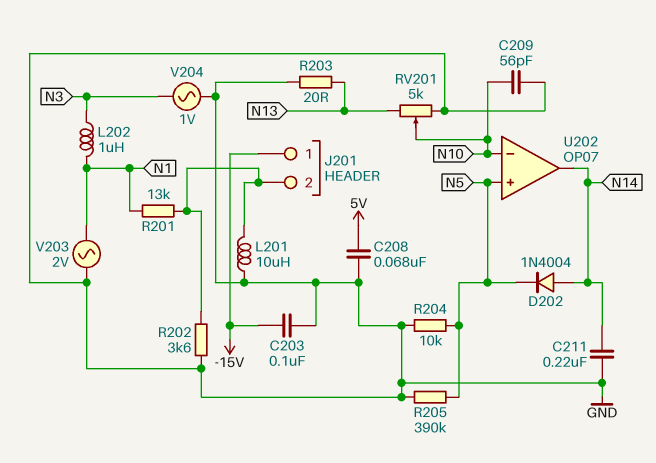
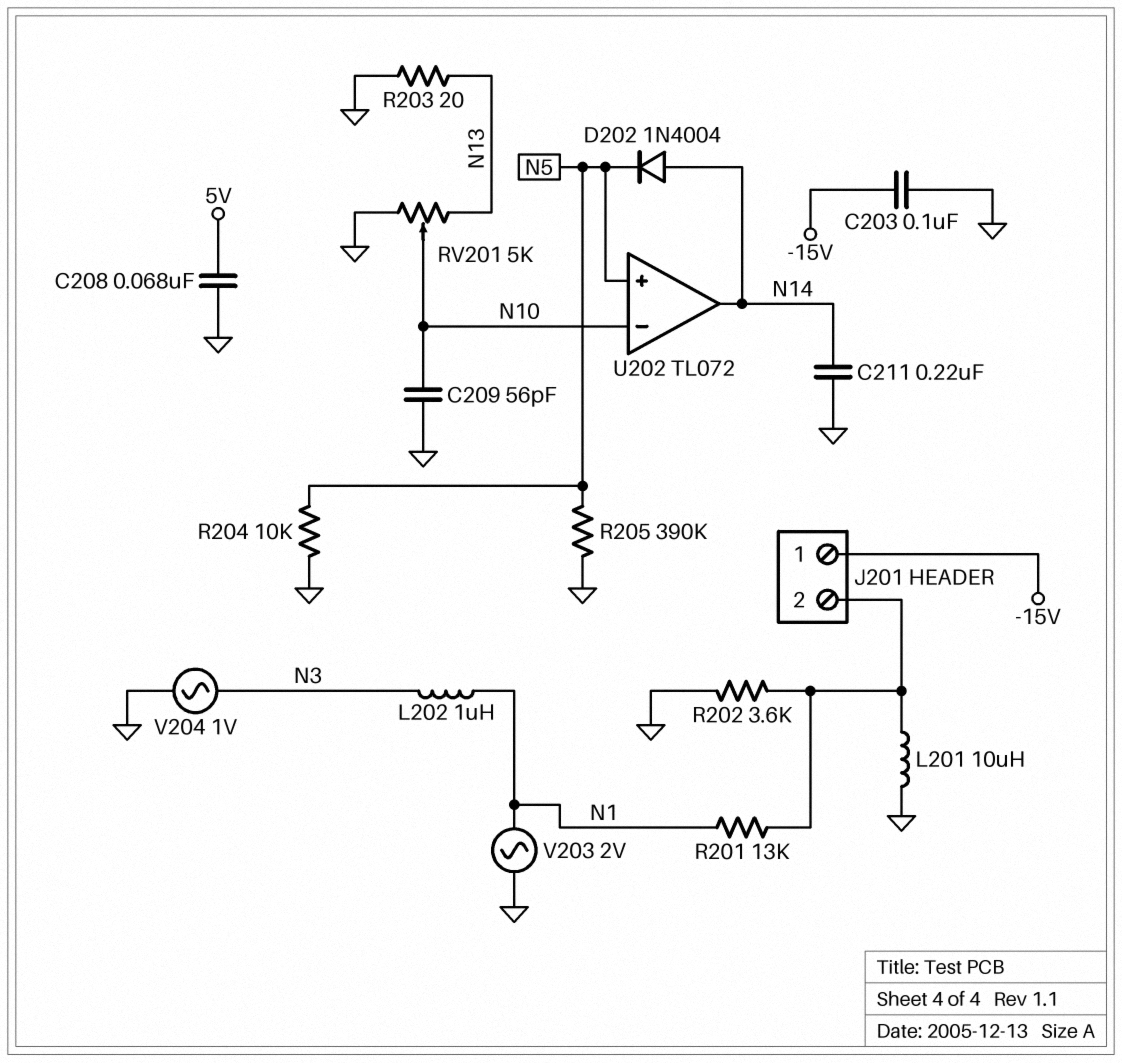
U202: OP07 -> TL072

